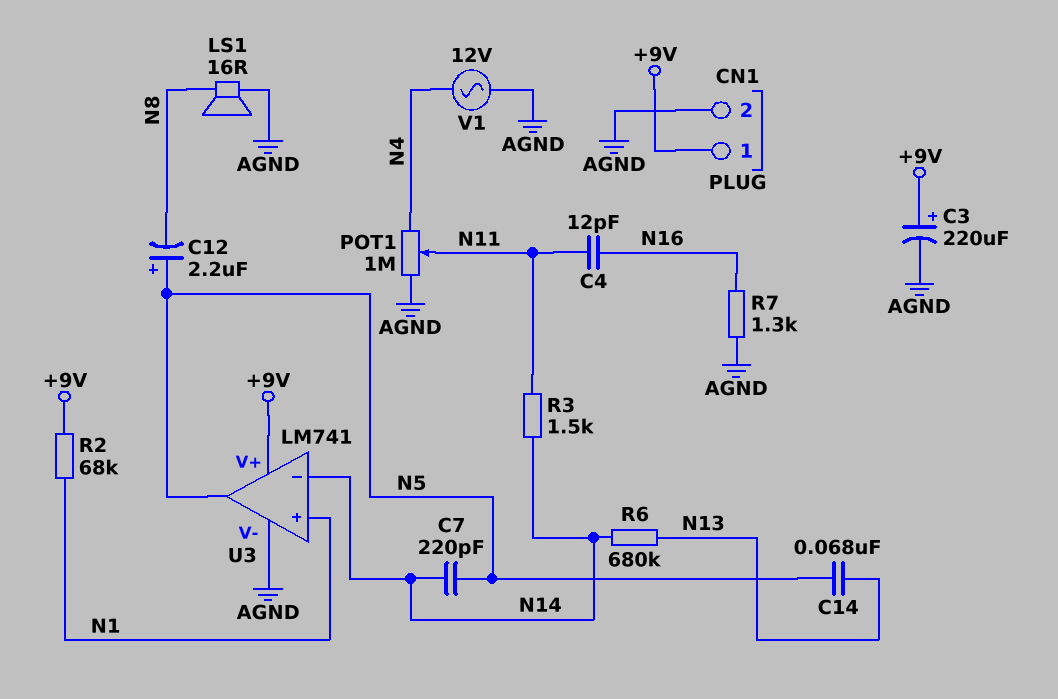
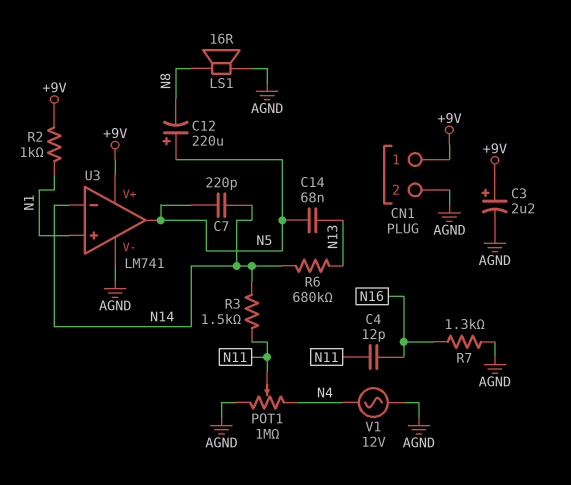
C3: 220uF (plus +9V, minus AGND) -> 2.2uF (plus +9V, minus AGND)
C12: 2.2uF (plus N5, minus N8) -> 220uF (plus N5, minus N8)
R2: 68k (+9V, N1) -> 1k (+9V, N1)

